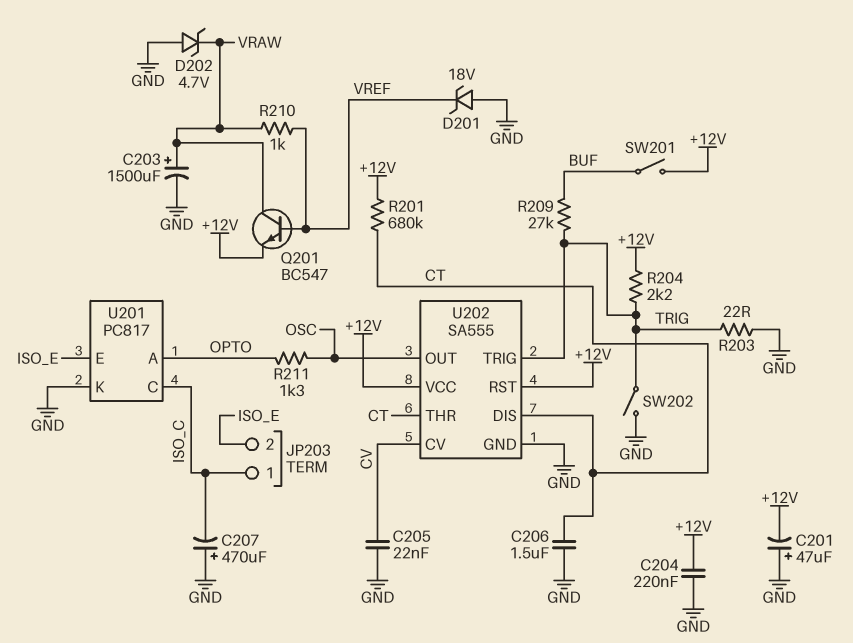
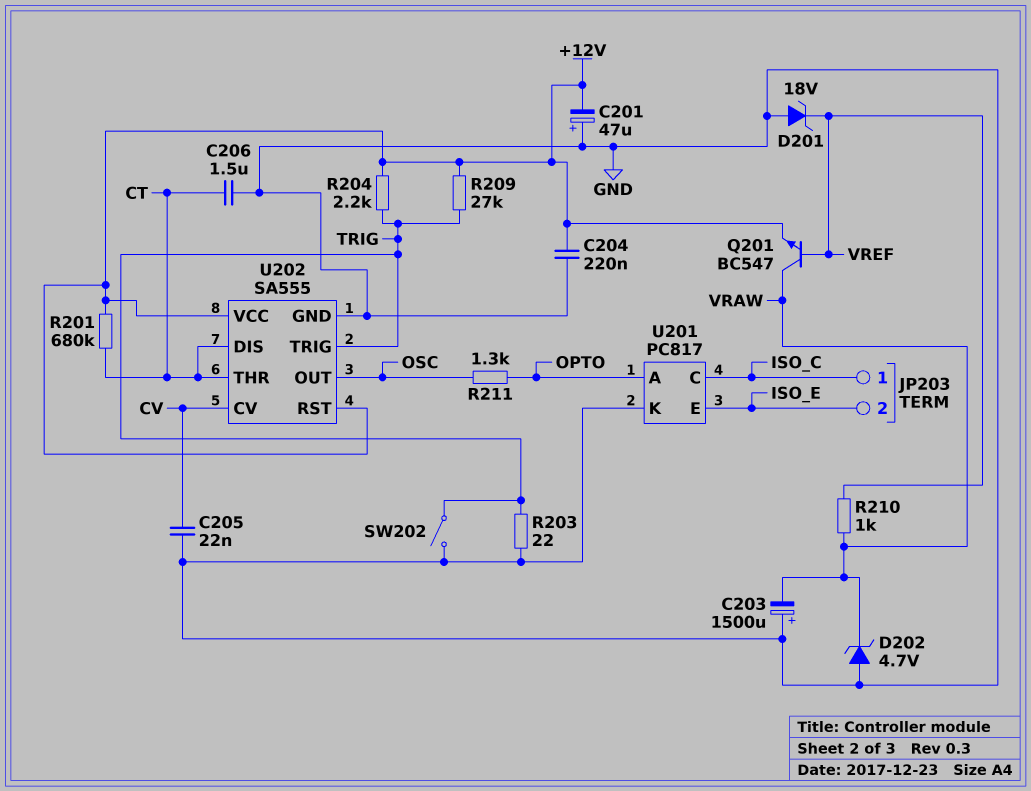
C203: 1500uF (plus VRAW, minus GND) -> 1500uF (plus GND, minus VRAW)
C207: 470uF (plus GND, minus ISO_C) -> none
R209: 27k (BUF, TRIG) -> 27k (+12V, TRIG)
SW201: switch (+12V, BUF) -> none

